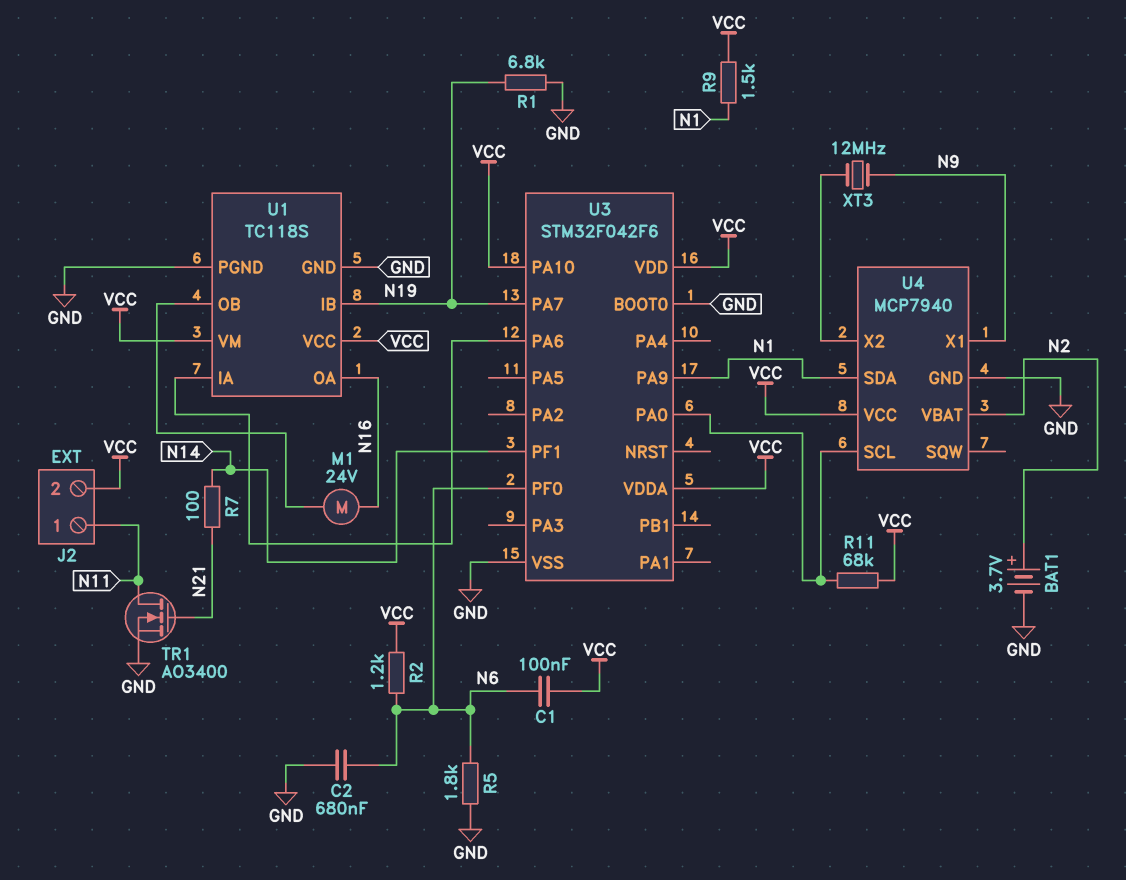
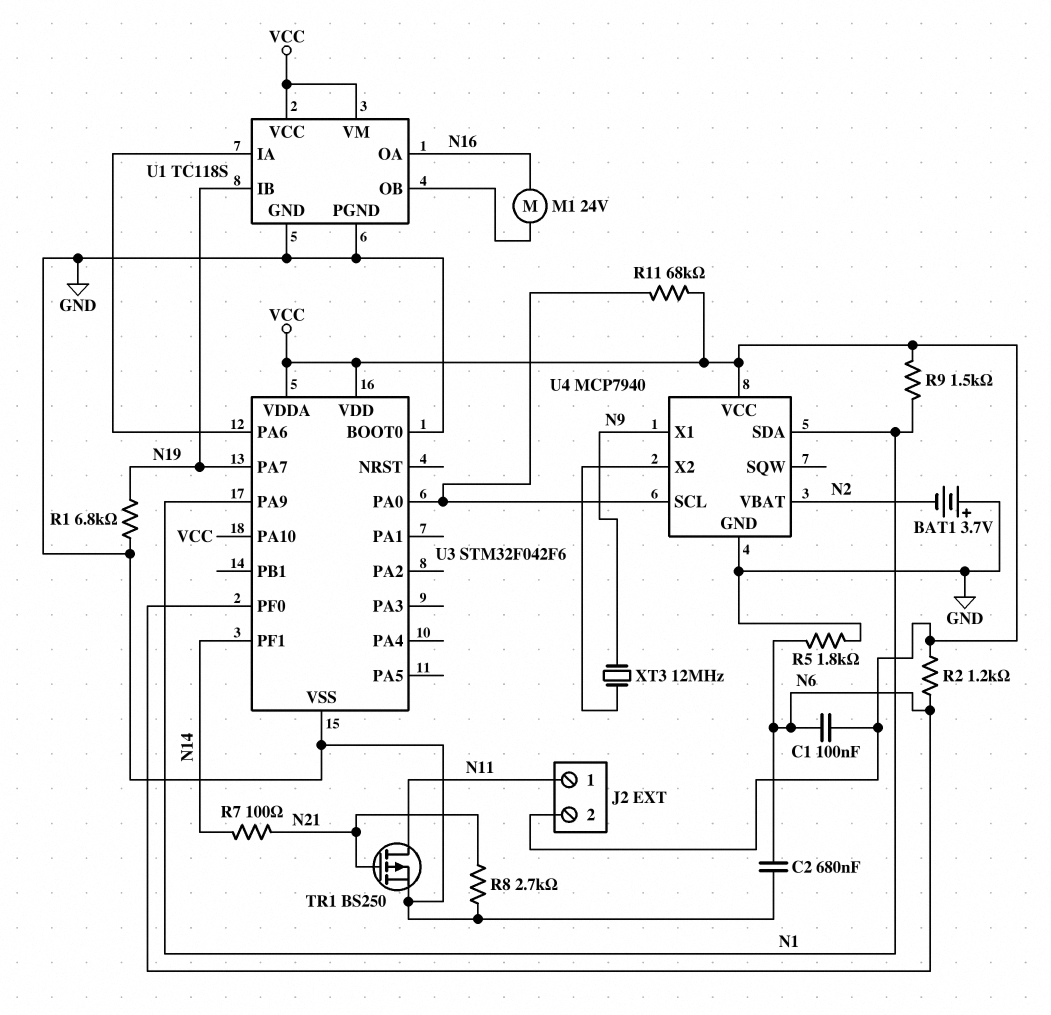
BAT1: 3.7V (plus N2, minus GND) -> 3.7V (plus GND, minus N2)
R8: none -> 2.7k (GND, N21)
TR1: NMOS AO3400 (G N21, D N11, S GND) -> PMOS BS250 (G N21, D N11, S GND)

